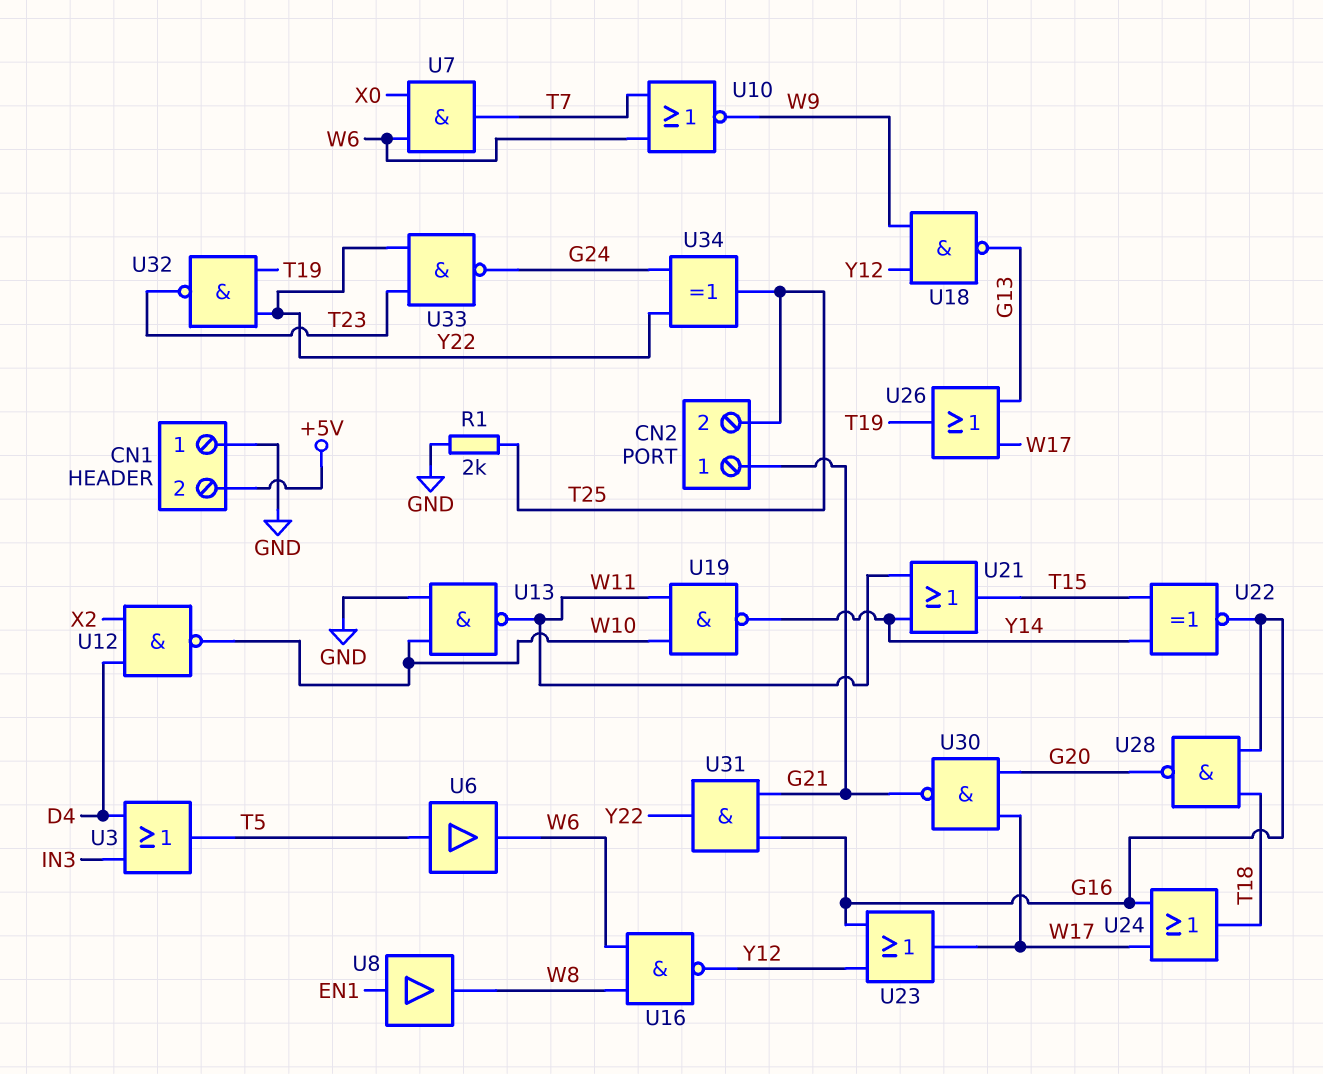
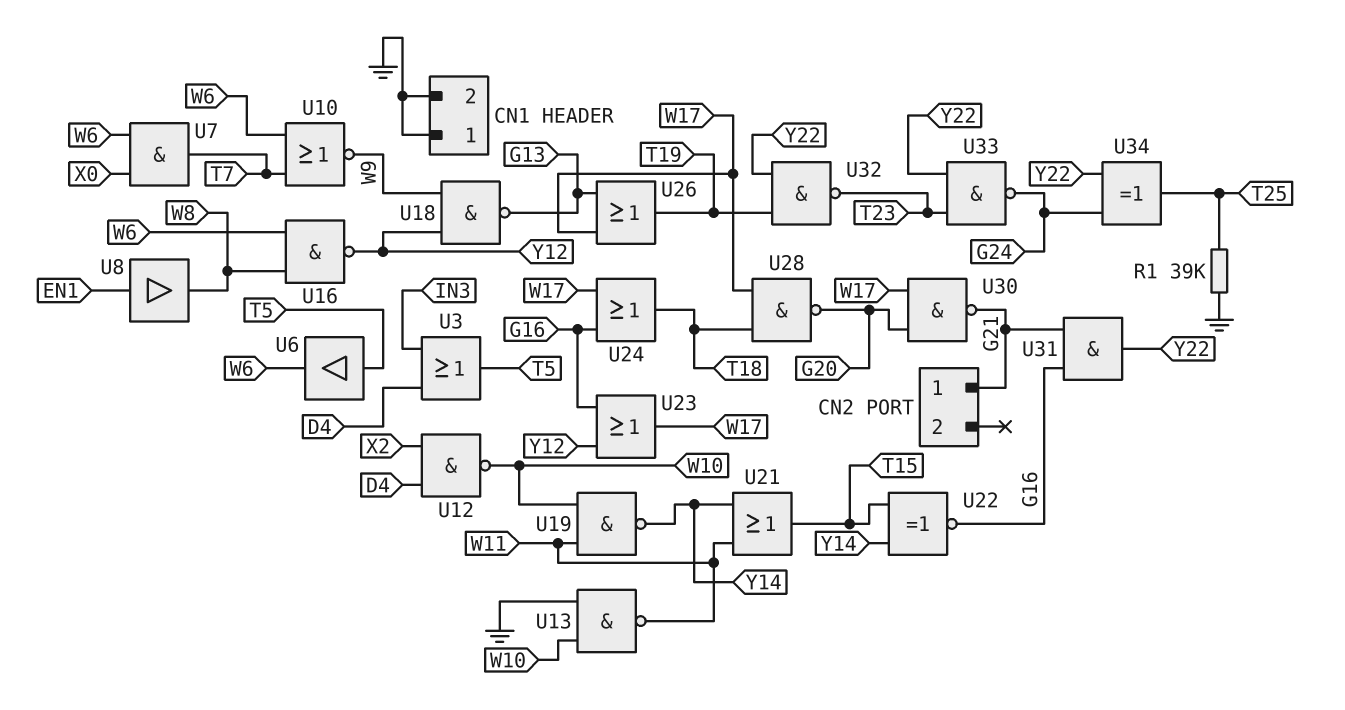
CN1 pin 2: +5V -> GND
CN2 pin 2: T25 -> none
R1: 2k (GND, T25) -> 39k (GND, T25)
U28: NAND (in G16, in T18, out G20) -> NAND (in T18, in W17, out G20)

